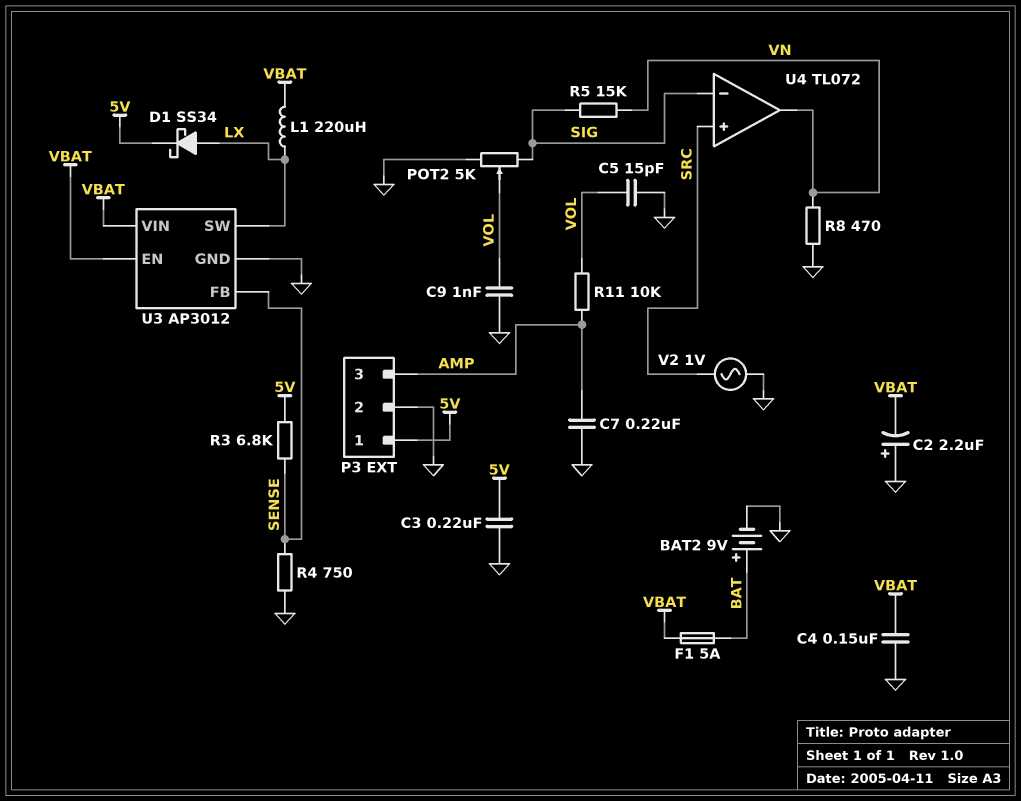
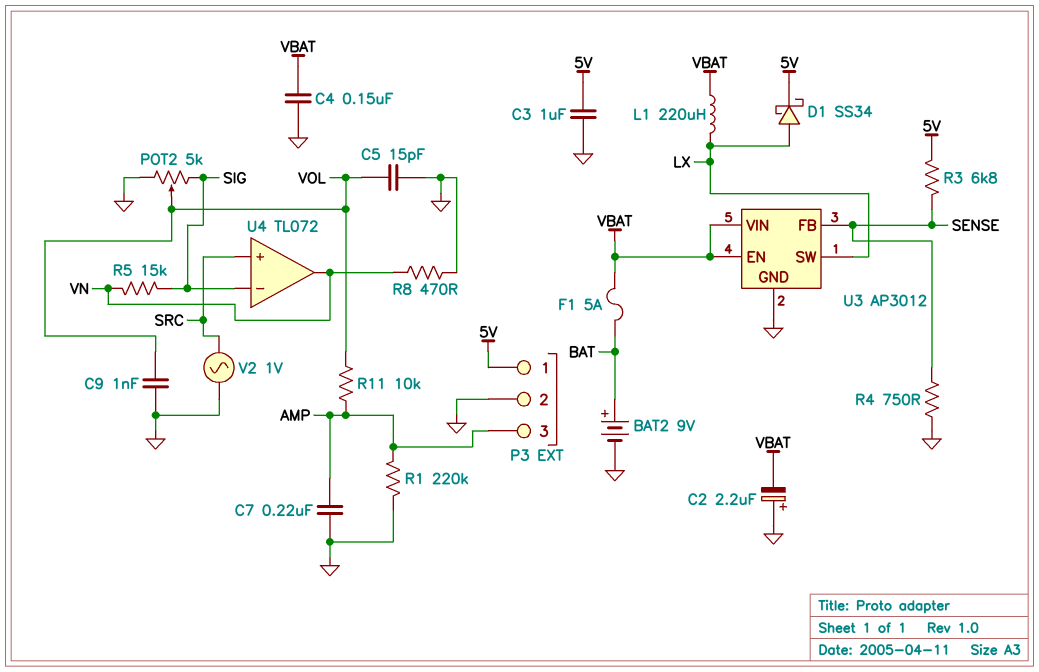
C3: 220nF (5V, GND) -> 1uF (5V, GND)
R1: none -> 220k (AMP, GND)

